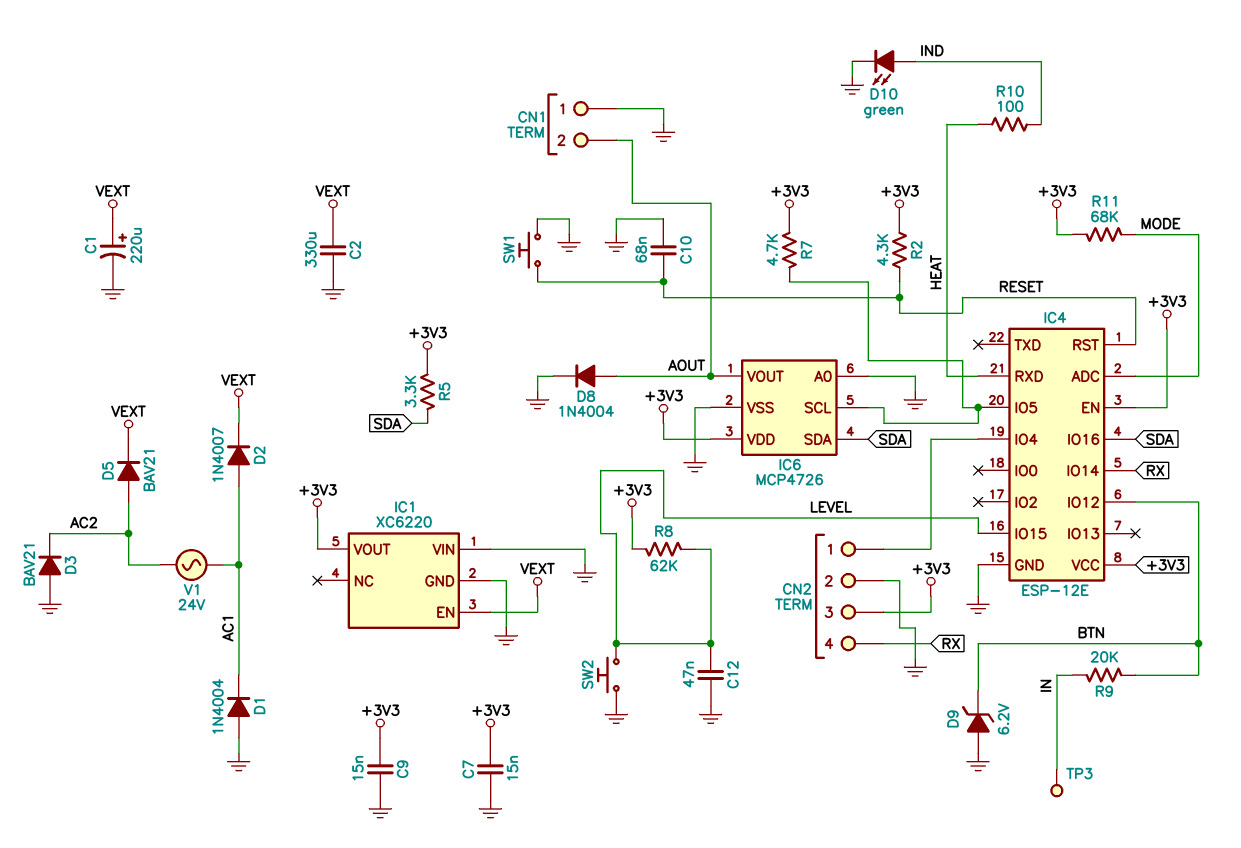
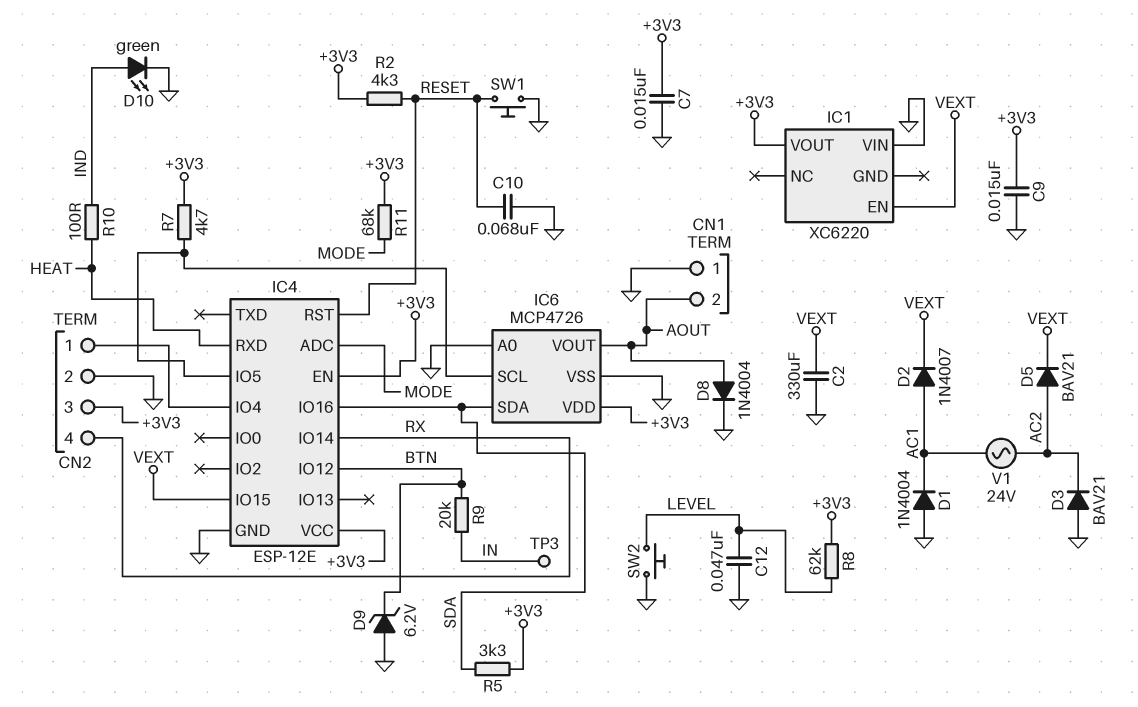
C1: 220uF (plus VEXT, minus GND) -> none
IC1 pin GND: GND -> none
IC4 pin IO15: LEVEL -> VEXT

